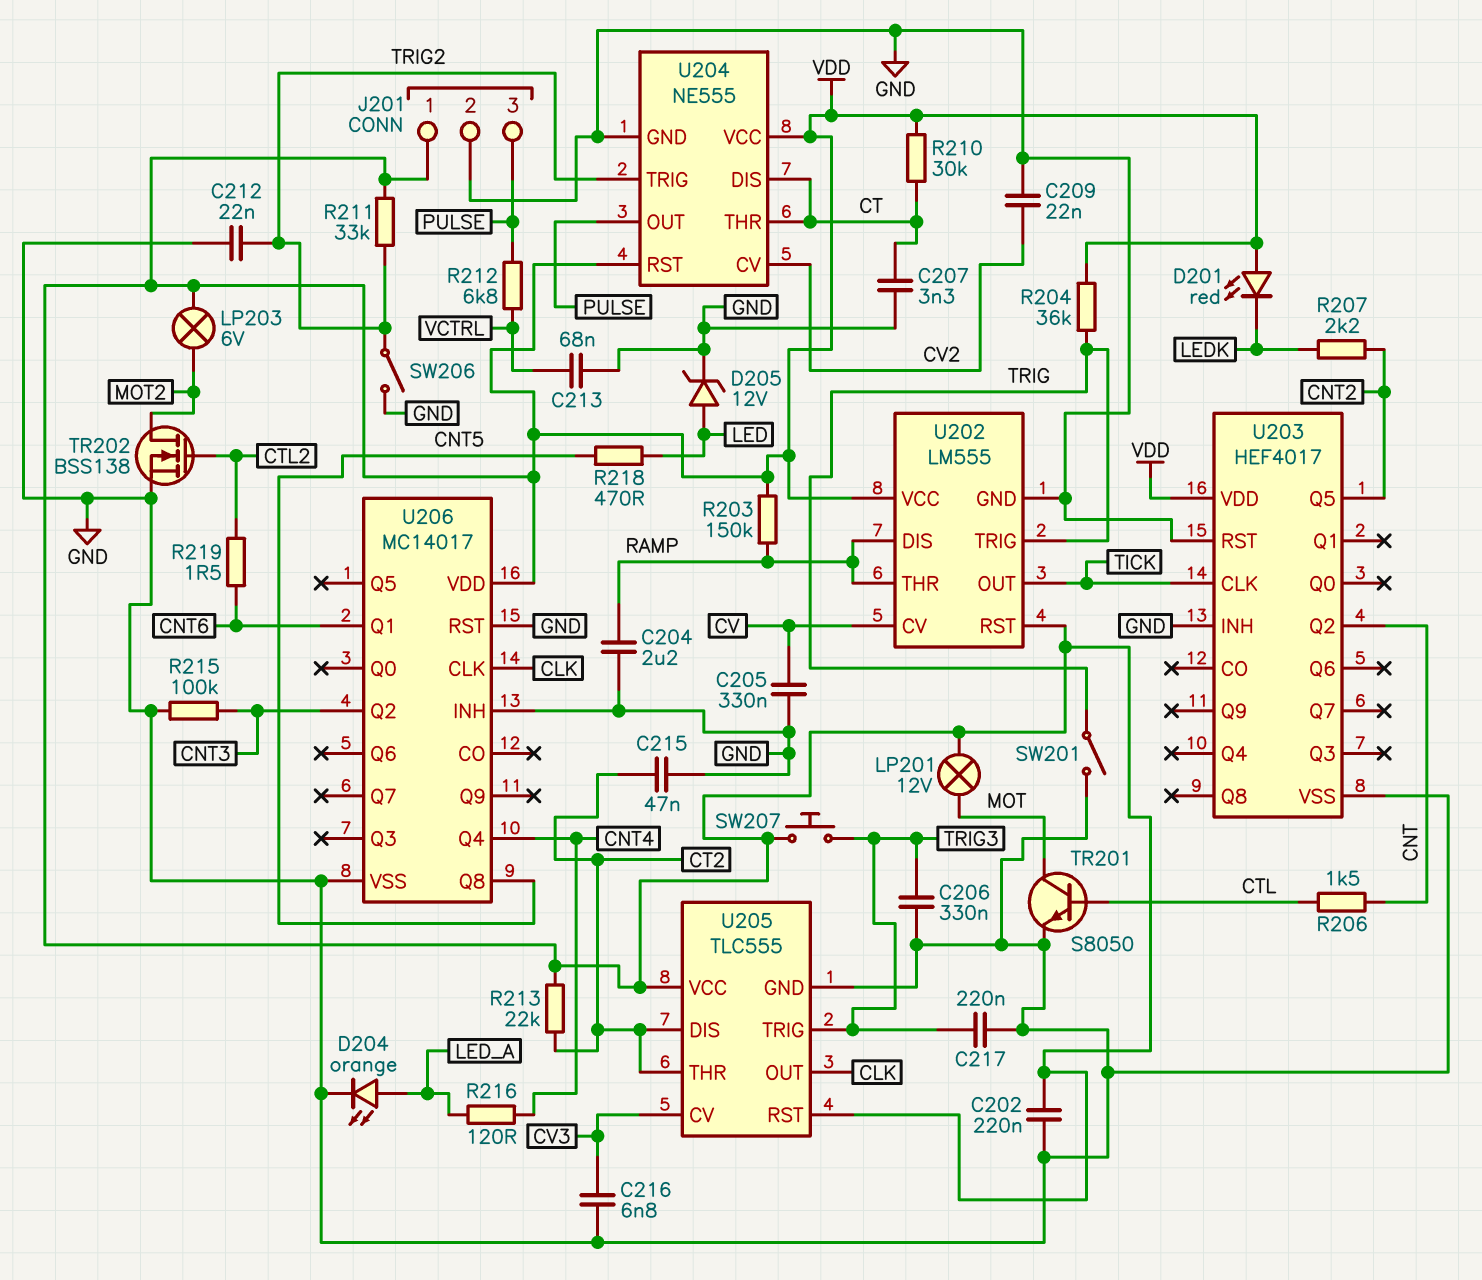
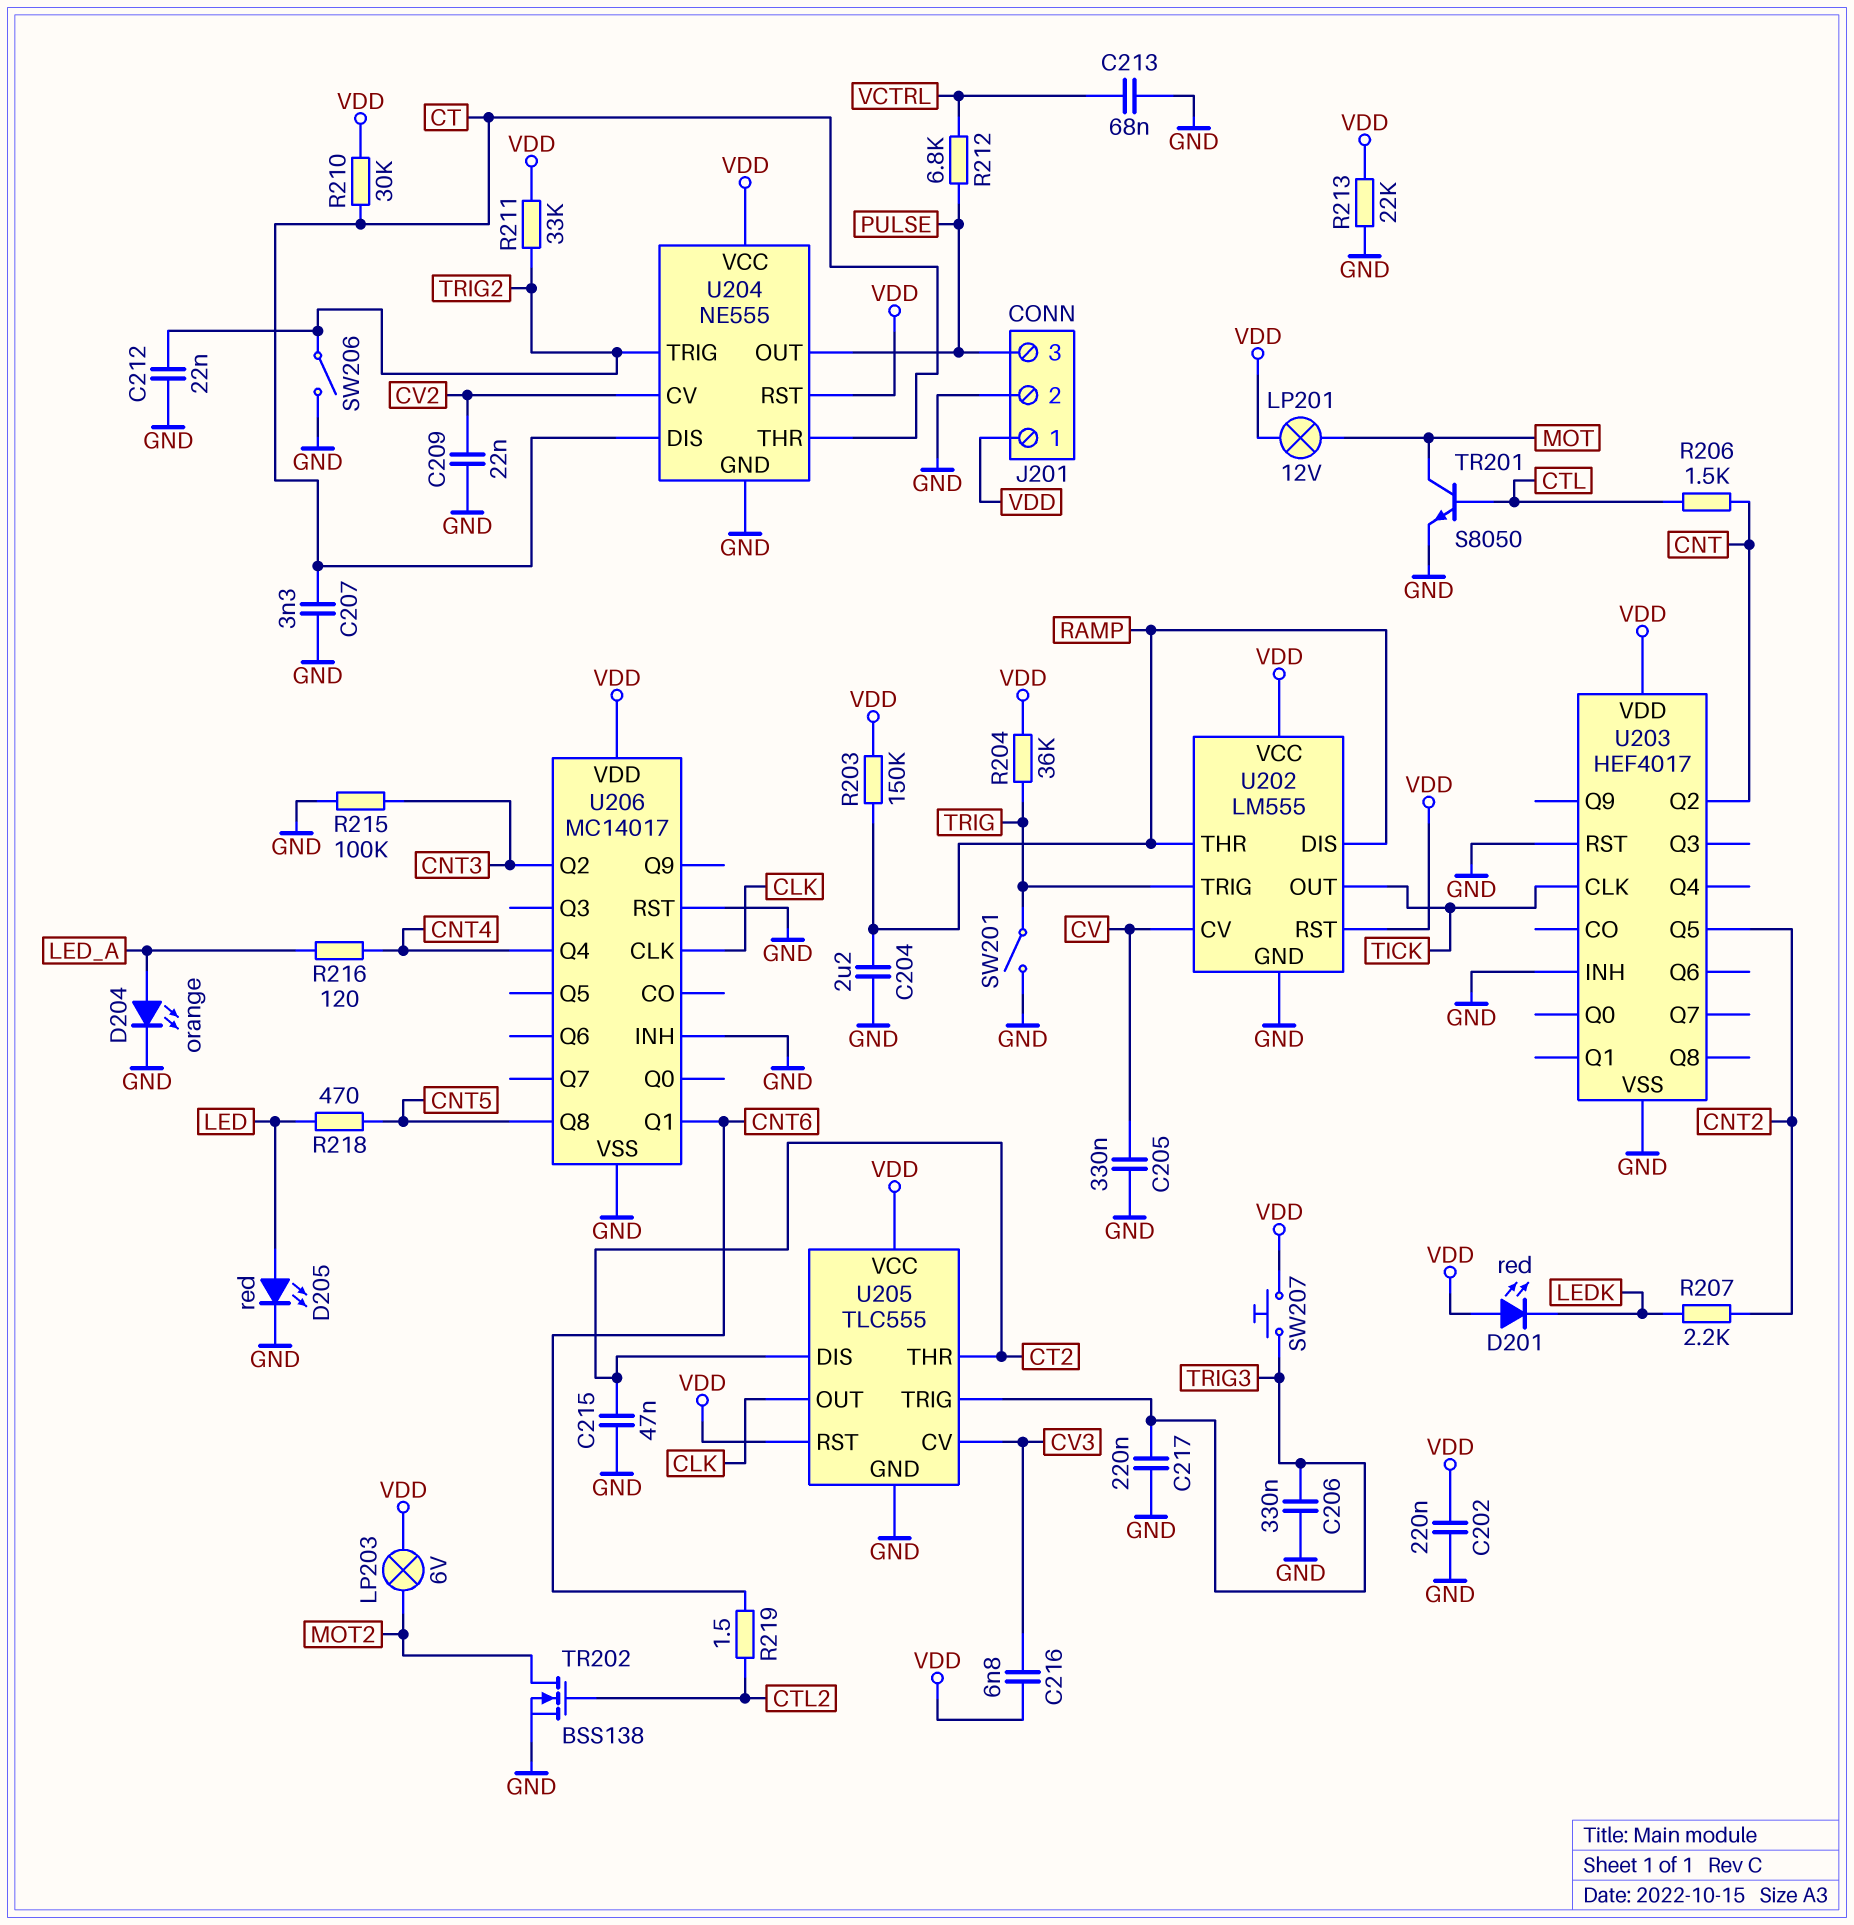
C216: 6.8nF (CV3, GND) -> 6.8nF (CV3, VDD)
D205: zener 12V (A LED, K GND) -> LED red (A LED, K GND)
R213: 22k (CT2, VDD) -> 22k (GND, VDD)

